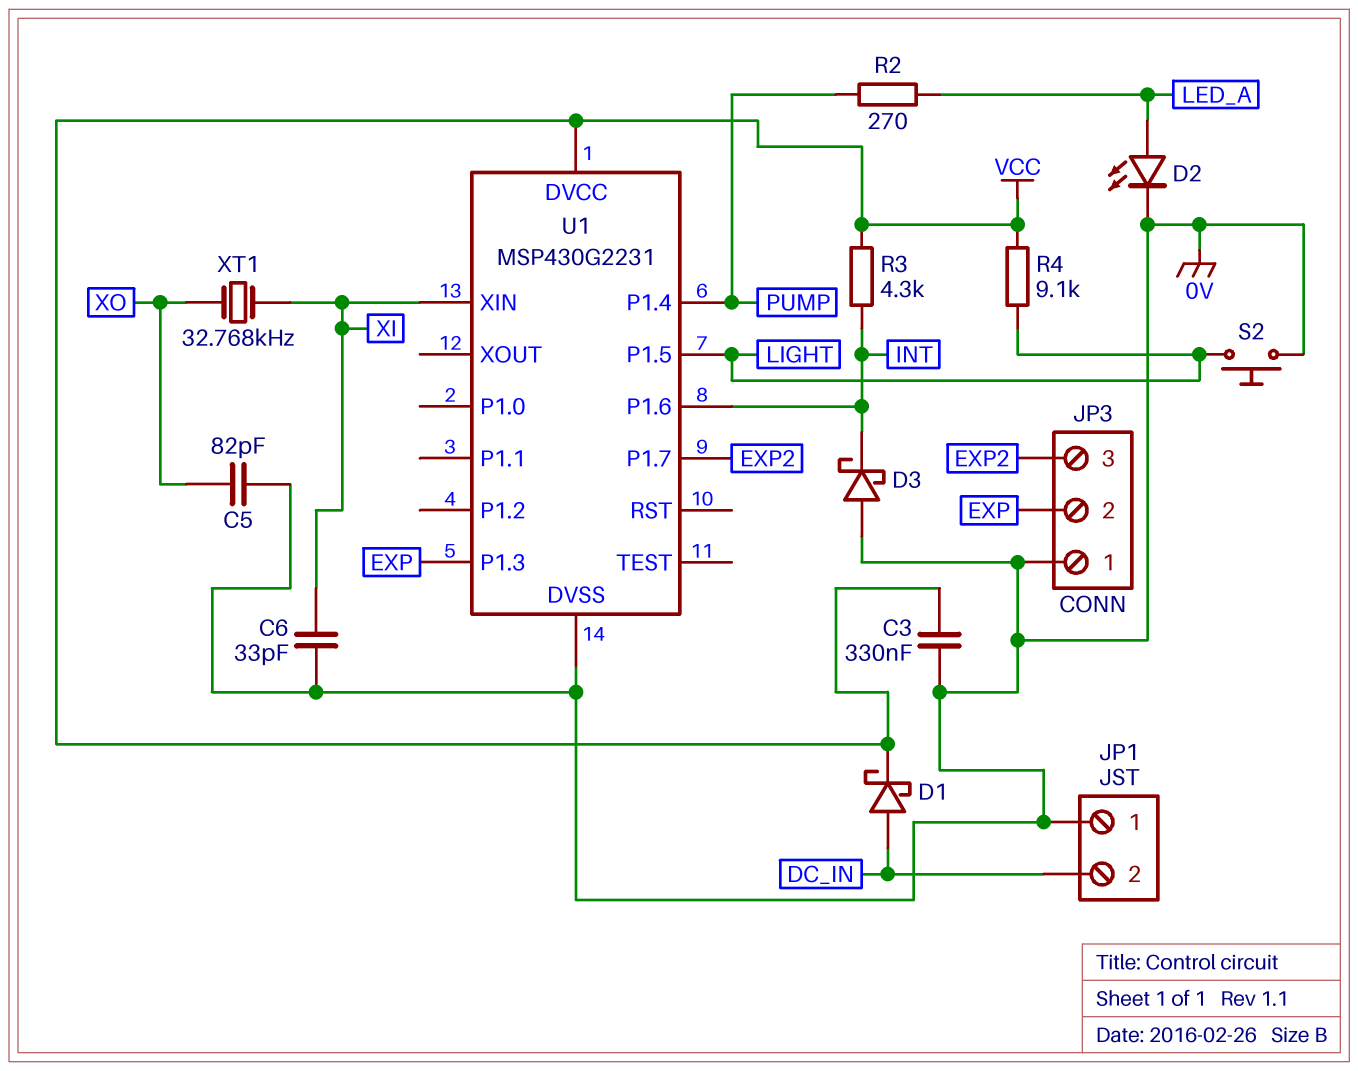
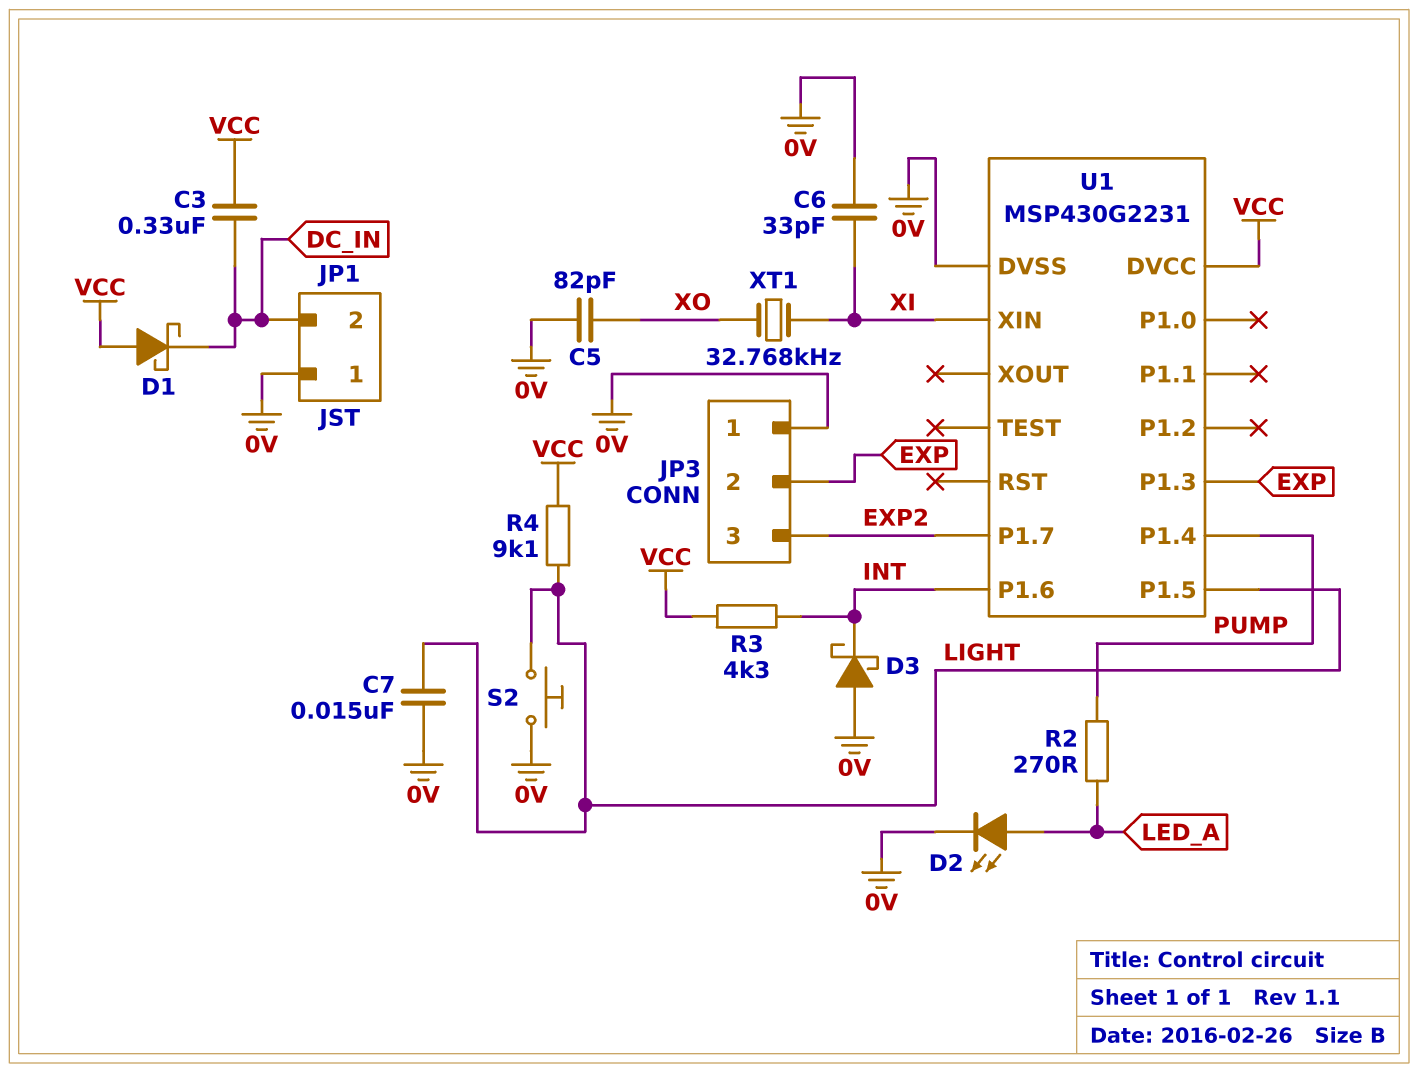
C3: 330nF (0V, VCC) -> 330nF (DC_IN, VCC)
C7: none -> 15nF (0V, LIGHT)
D1: schottky (A DC_IN, K VCC) -> schottky (A VCC, K DC_IN)

